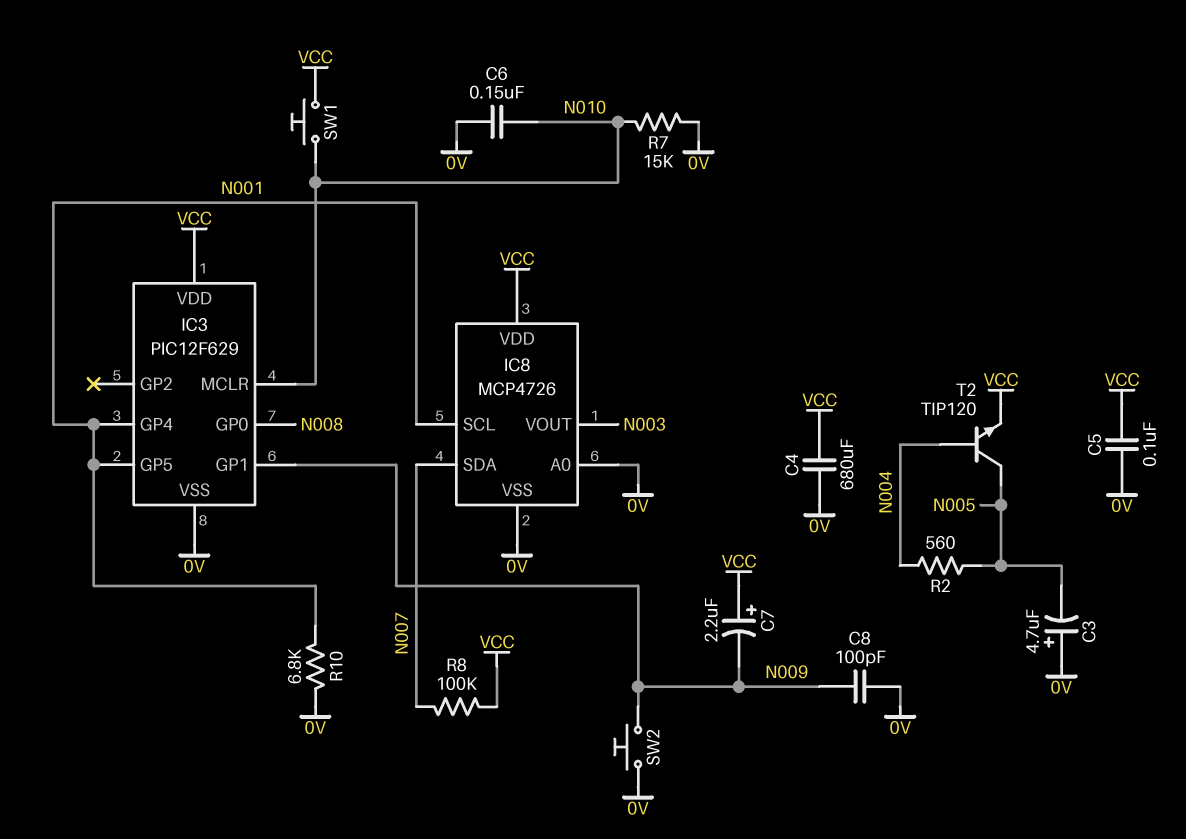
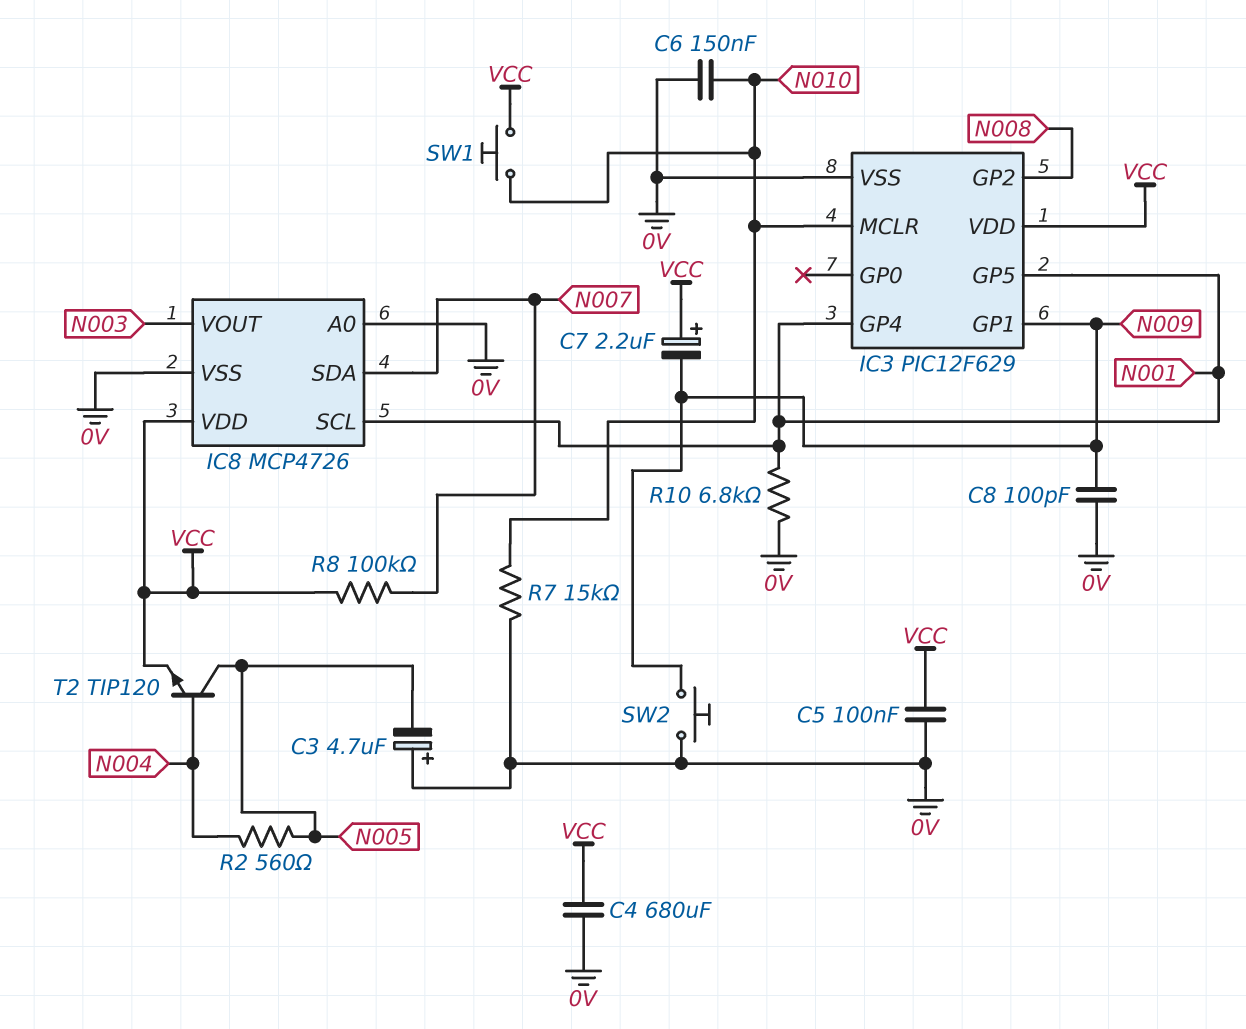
IC3 pin GP0: N008 -> none
IC3 pin GP2: none -> N008

